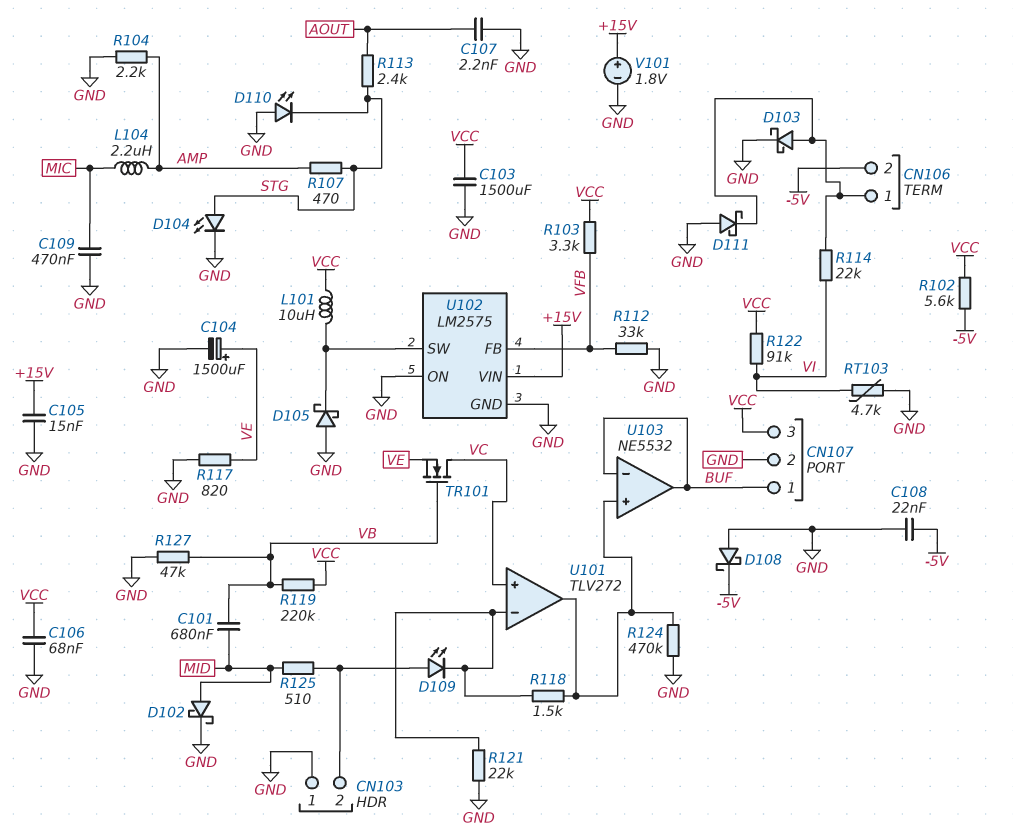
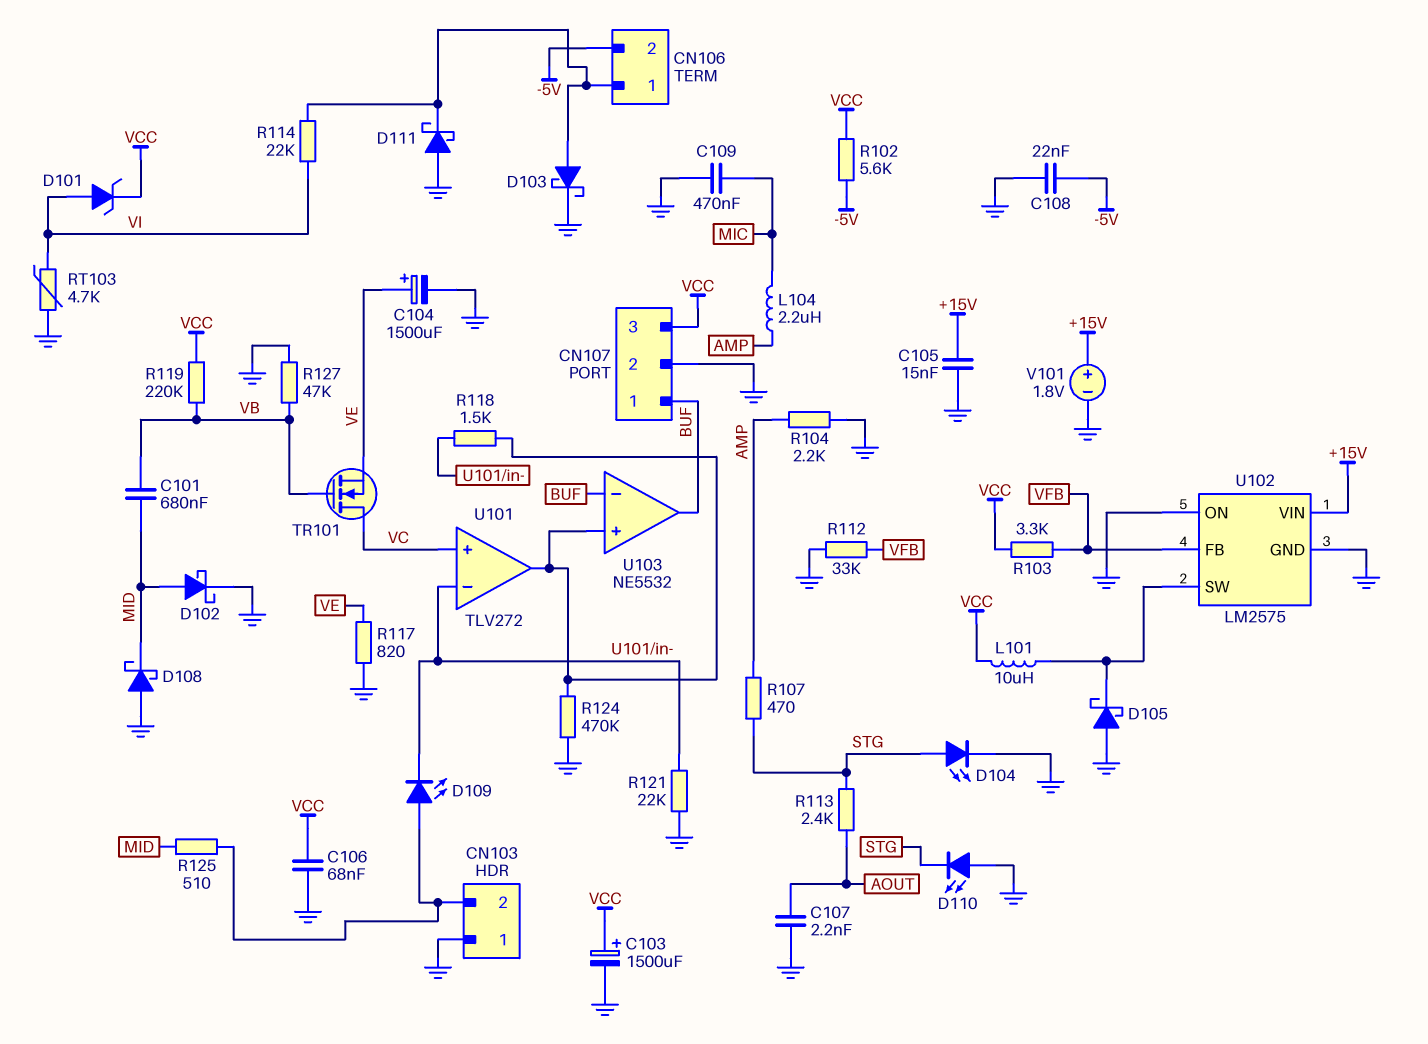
C103: 1500uF (GND, VCC) -> 1500uF (plus VCC, minus GND)
D101: none -> zener (A VI, K VCC)
D108: schottky (A GND, K -5V) -> schottky (A GND, K MID)
R122: 91k (VCC, VI) -> none

